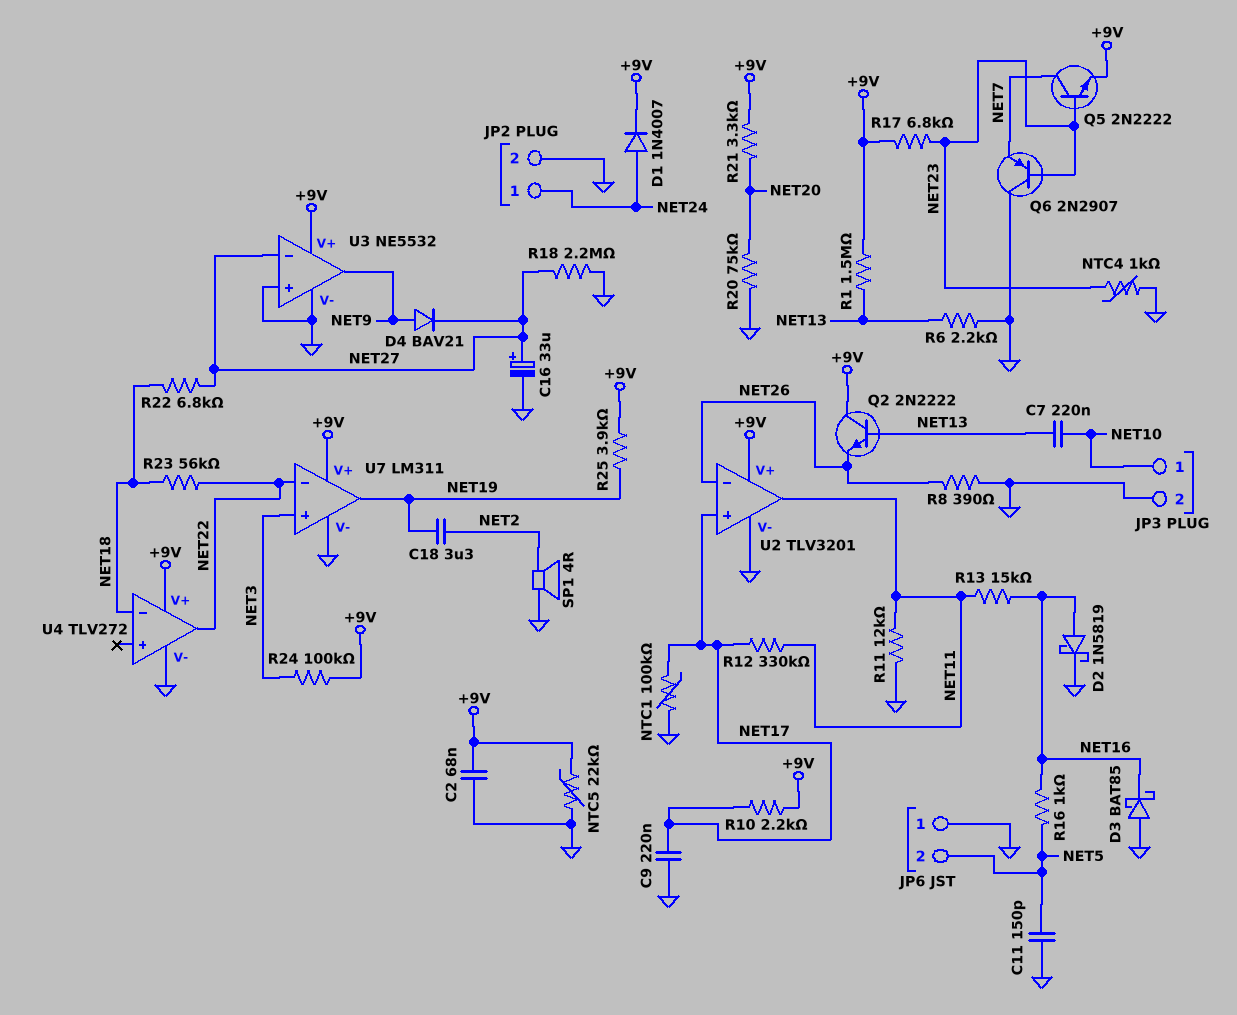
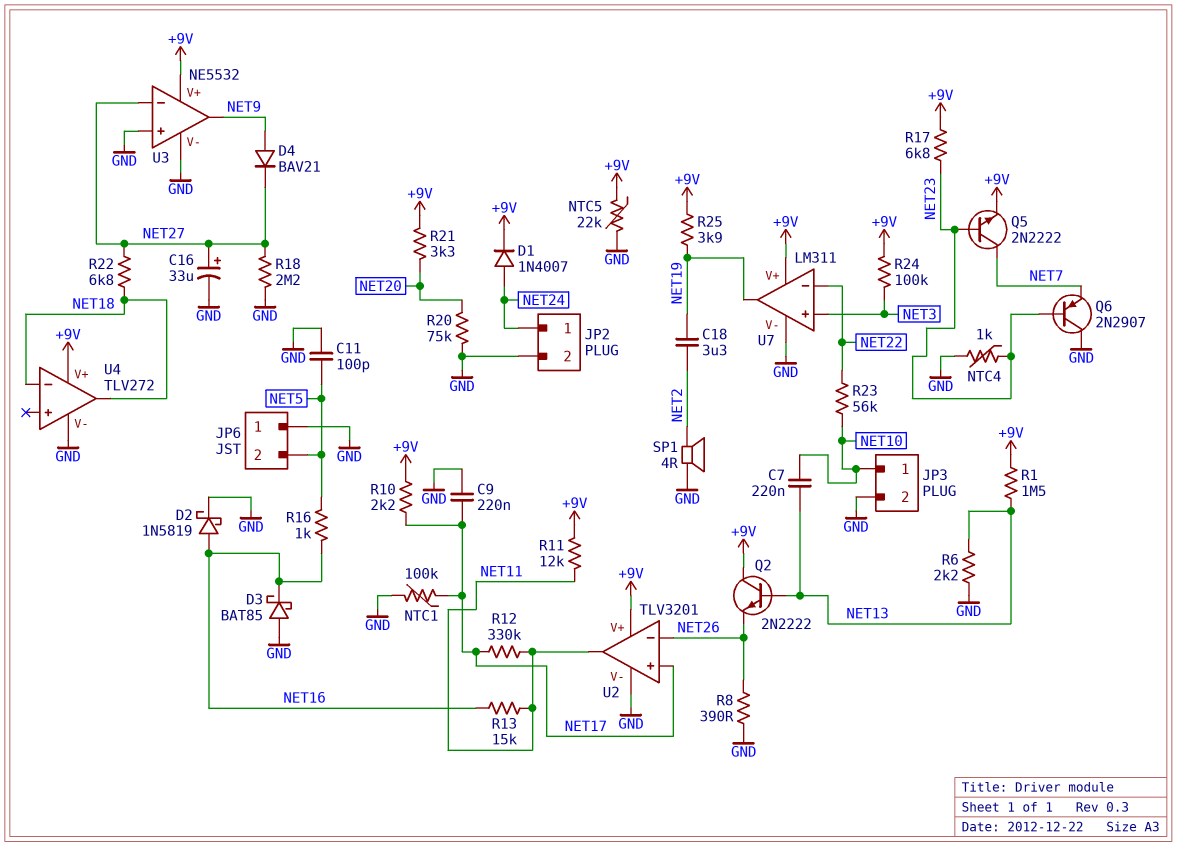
C2: 68nF (+9V, GND) -> none
C11: 150pF (GND, NET5) -> 100pF (GND, NET5)
R11: 12k (GND, NET11) -> 12k (+9V, NET11)
R23: 56k (NET18, NET22) -> 56k (NET10, NET22)
U4 pin out: NET22 -> NET18

